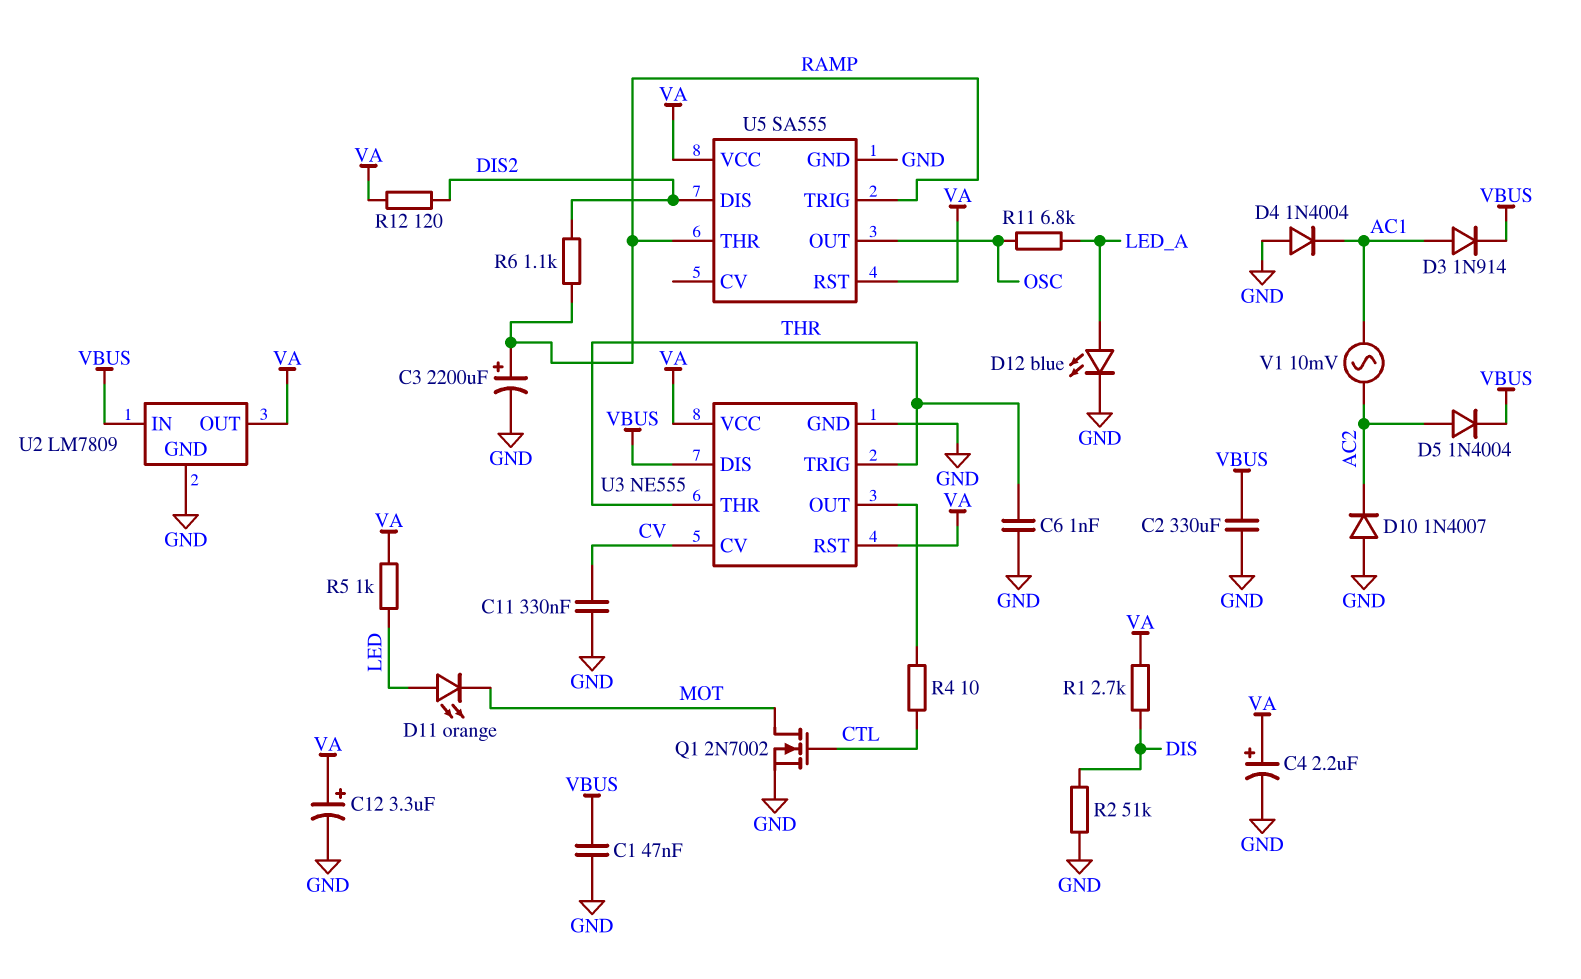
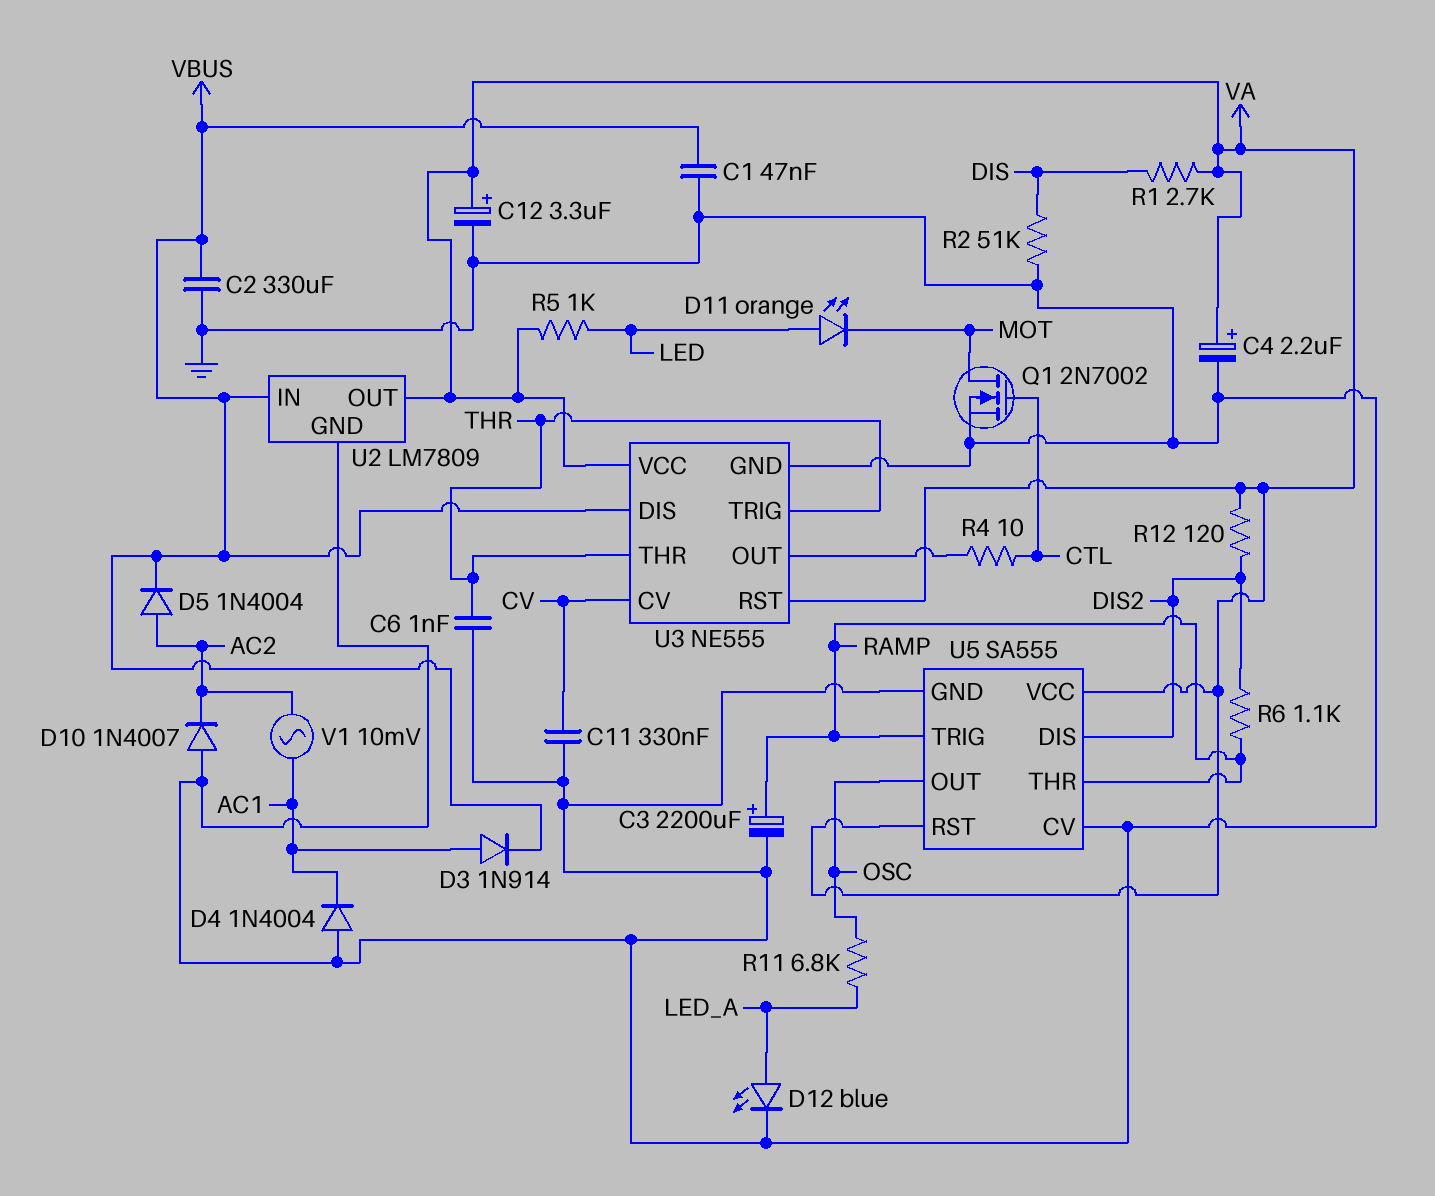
U5 pin CV: none -> GND

